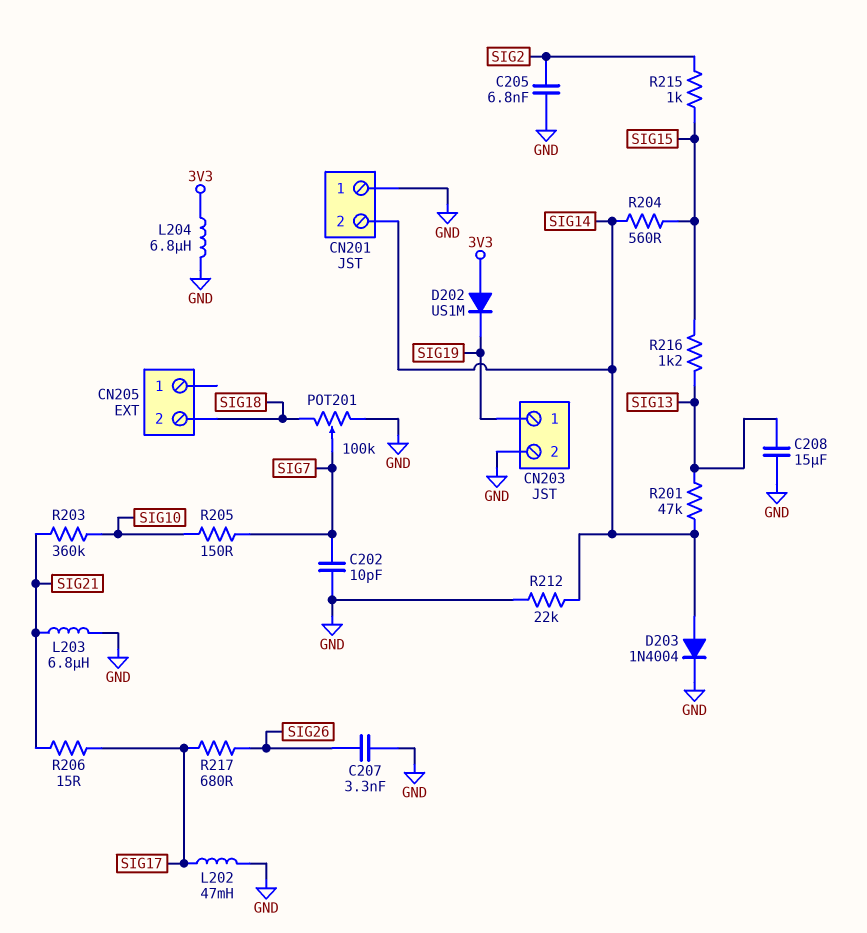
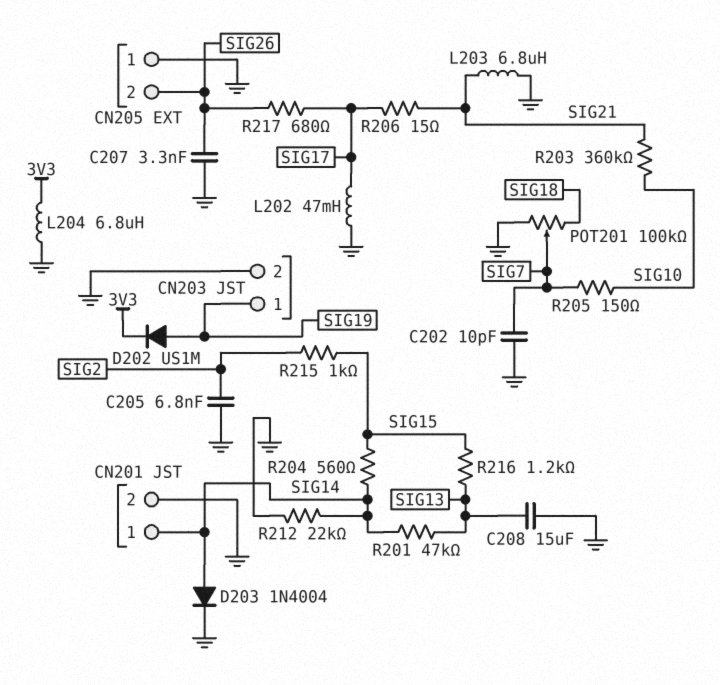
CN201 pin 1: GND -> SIG14
CN201 pin 2: SIG14 -> GND
CN205 pin 1: none -> GND
CN205 pin 2: SIG18 -> SIG26
D202: diode US1M (A 3V3, K SIG19) -> diode US1M (A SIG19, K 3V3)

